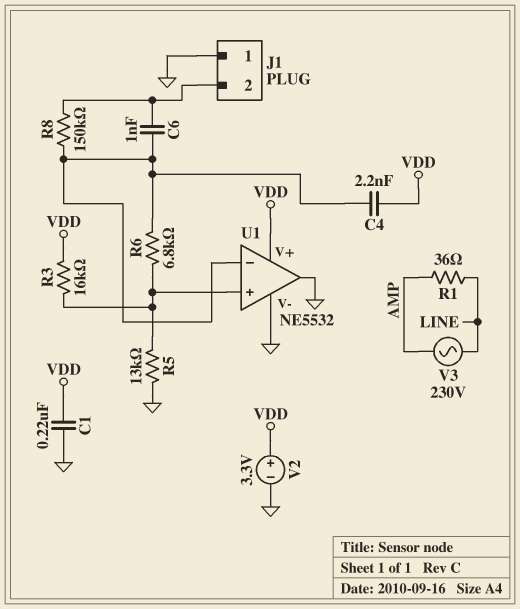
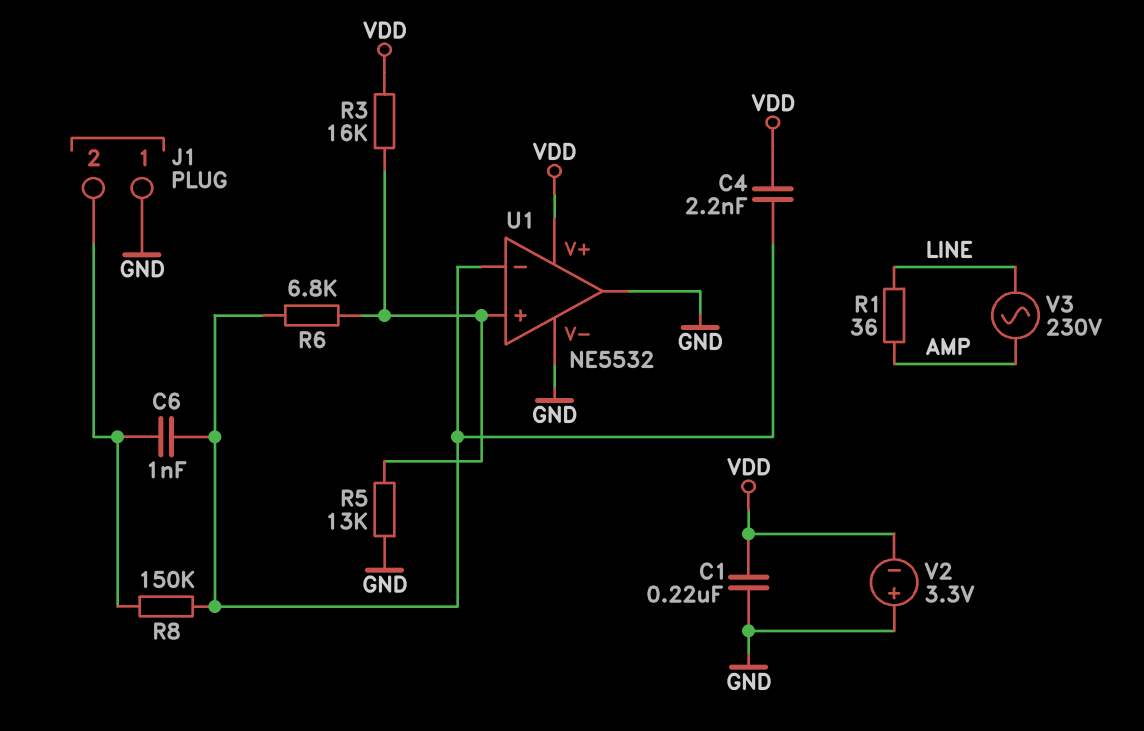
V2: 3.3V (plus VDD, minus GND) -> 3.3V (plus GND, minus VDD)

